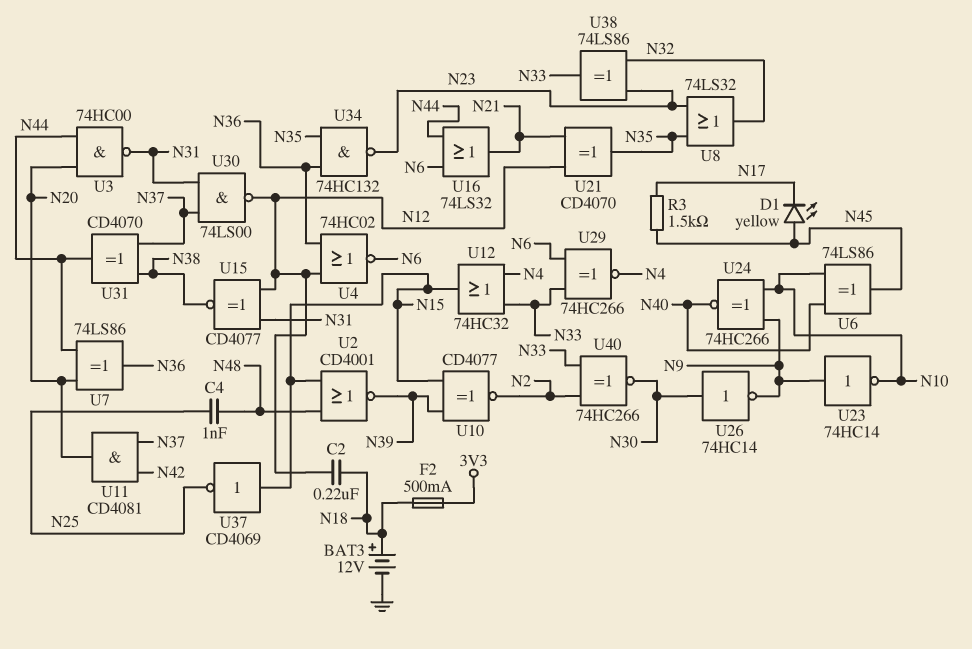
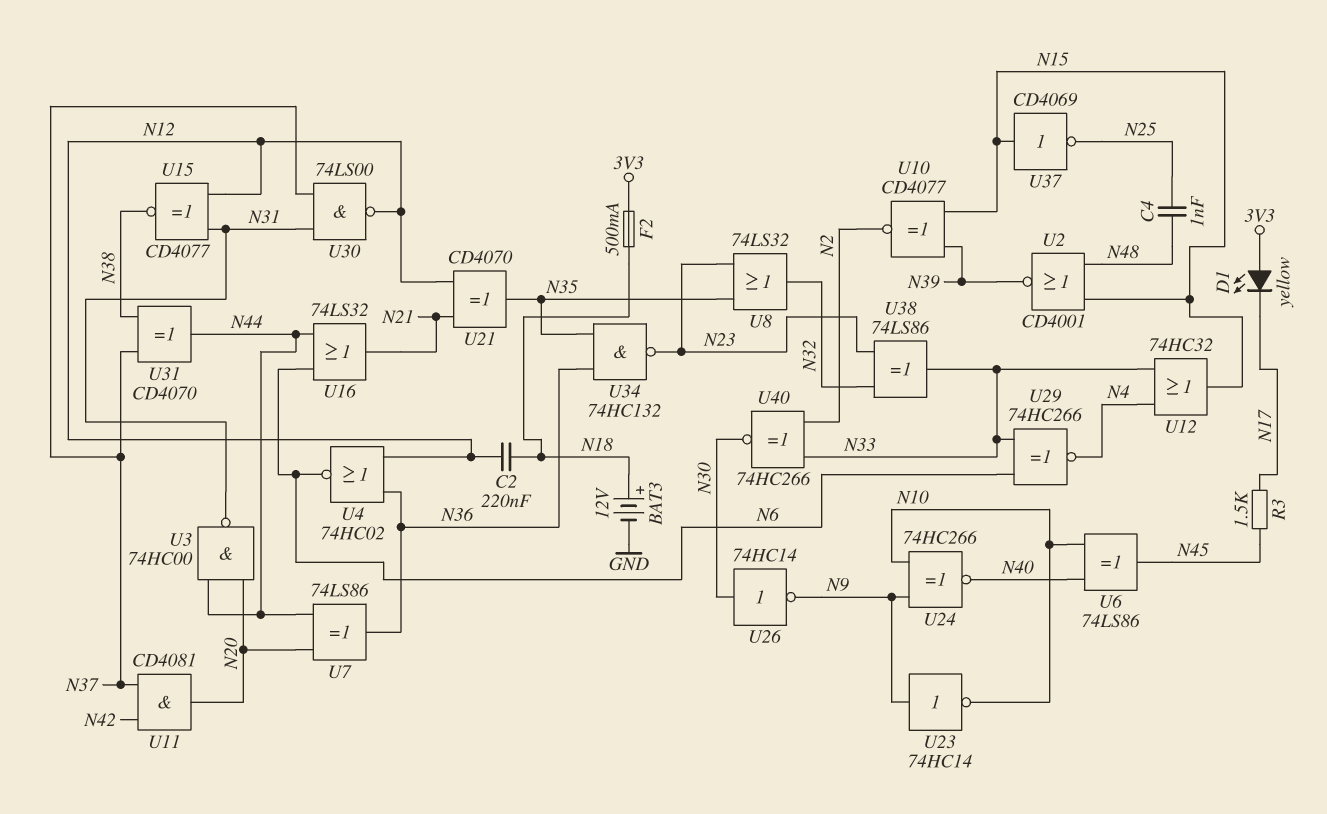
D1: LED yellow (A N45, K N17) -> LED yellow (A 3V3, K N17)

